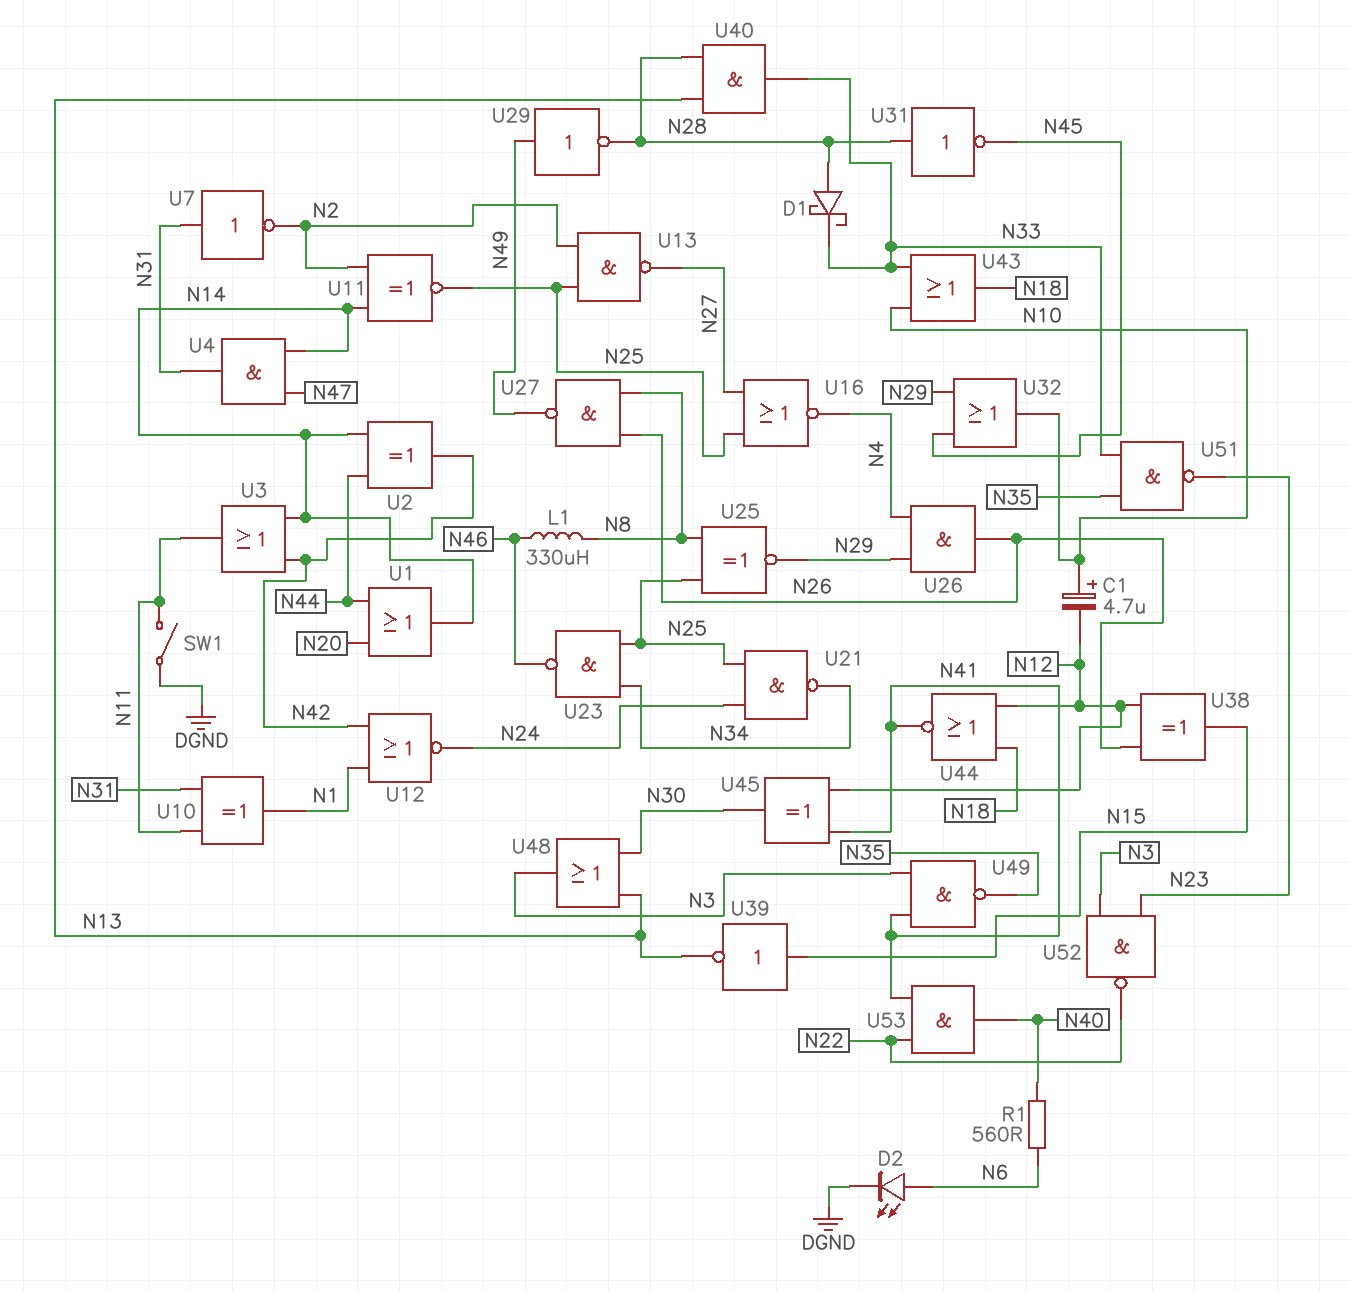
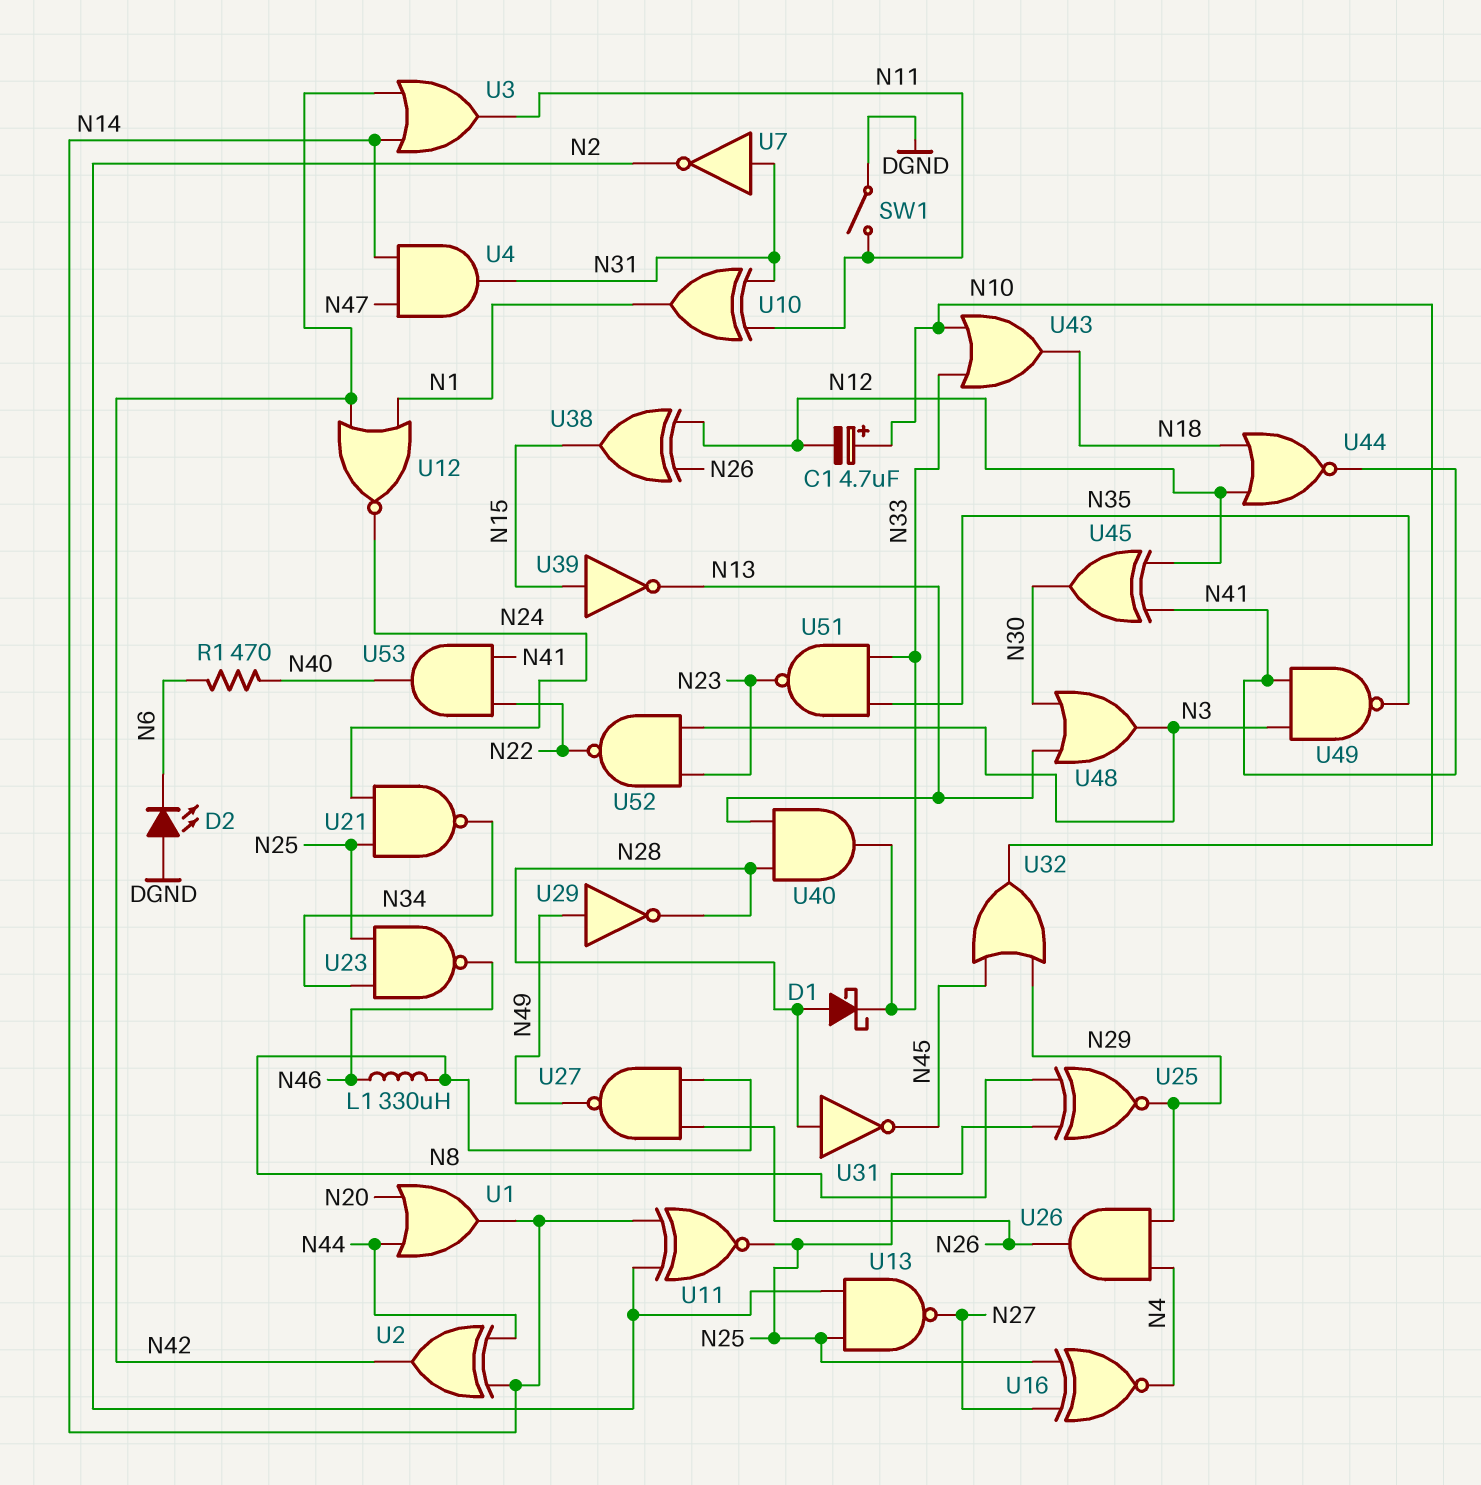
D2: LED (A N6, K DGND) -> LED (A DGND, K N6)
R1: 560 (N6, N40) -> 470 (N6, N40)
U16: NOR (in N25, in N27, out N4) -> XNOR (in N25, in N27, out N4)

